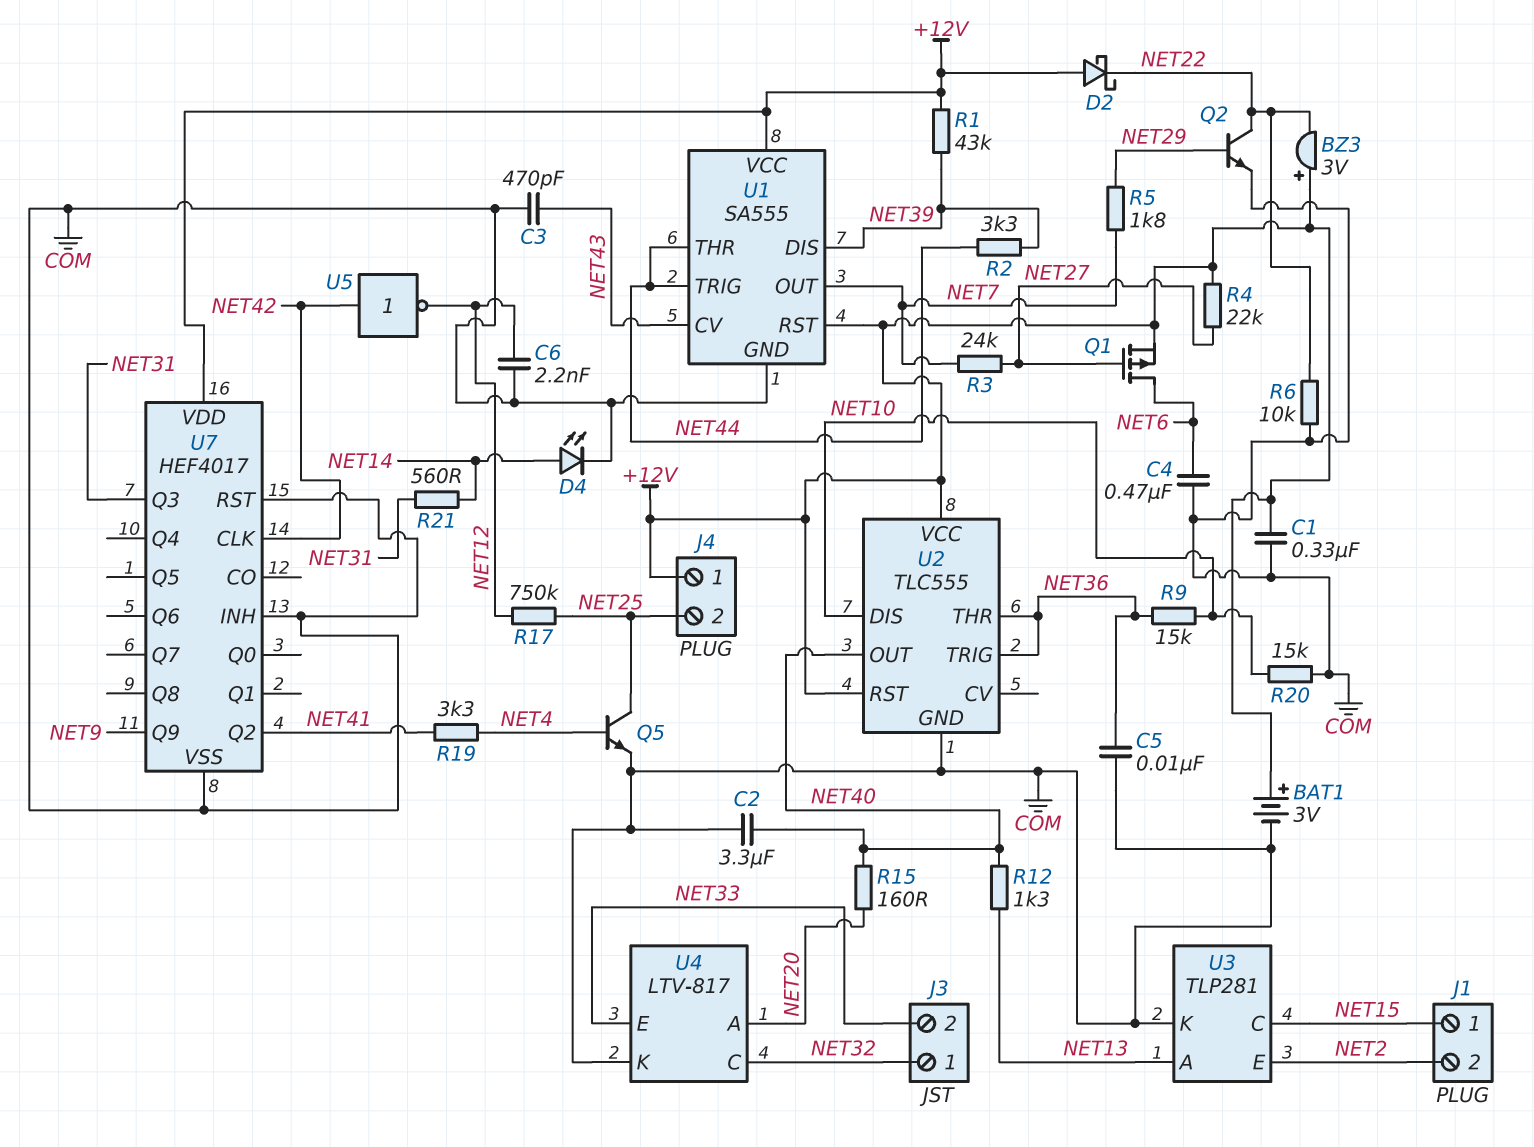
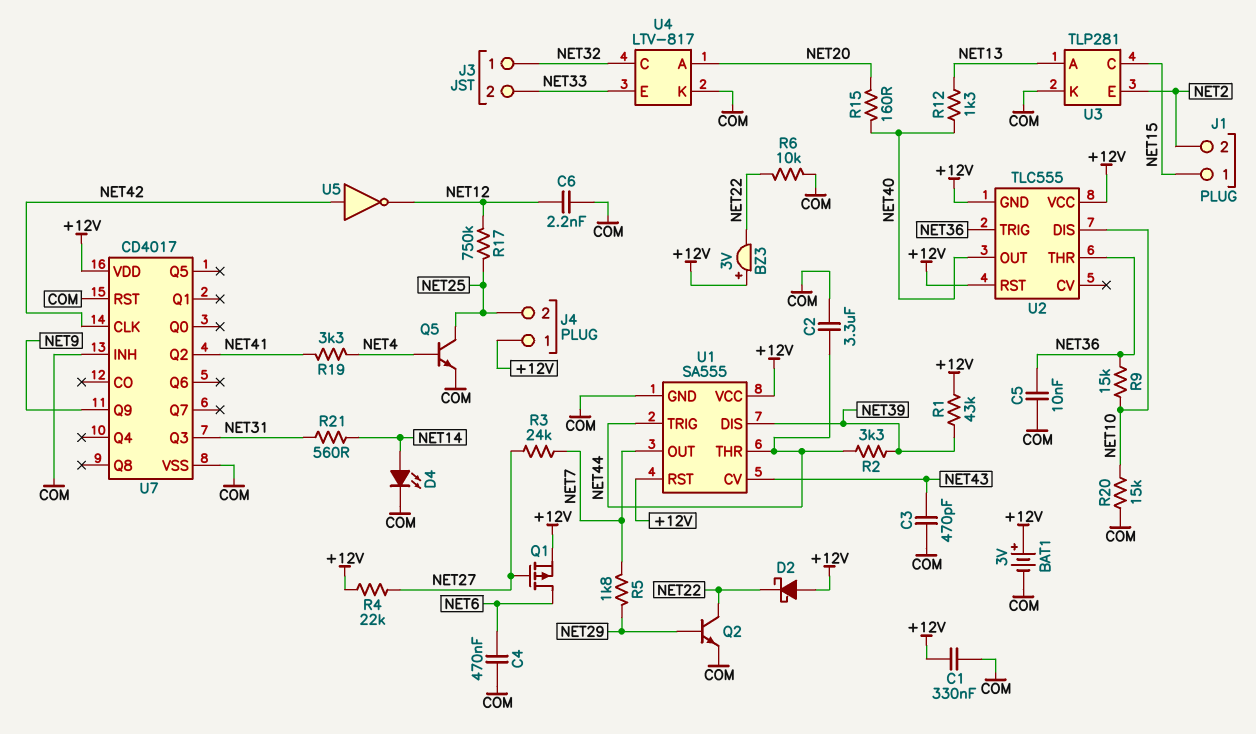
C2: 3.3uF (COM, NET40) -> 3.3uF (COM, NET44)
U2 pin GND: COM -> +12V
U7: HEF4017 -> CD4017

